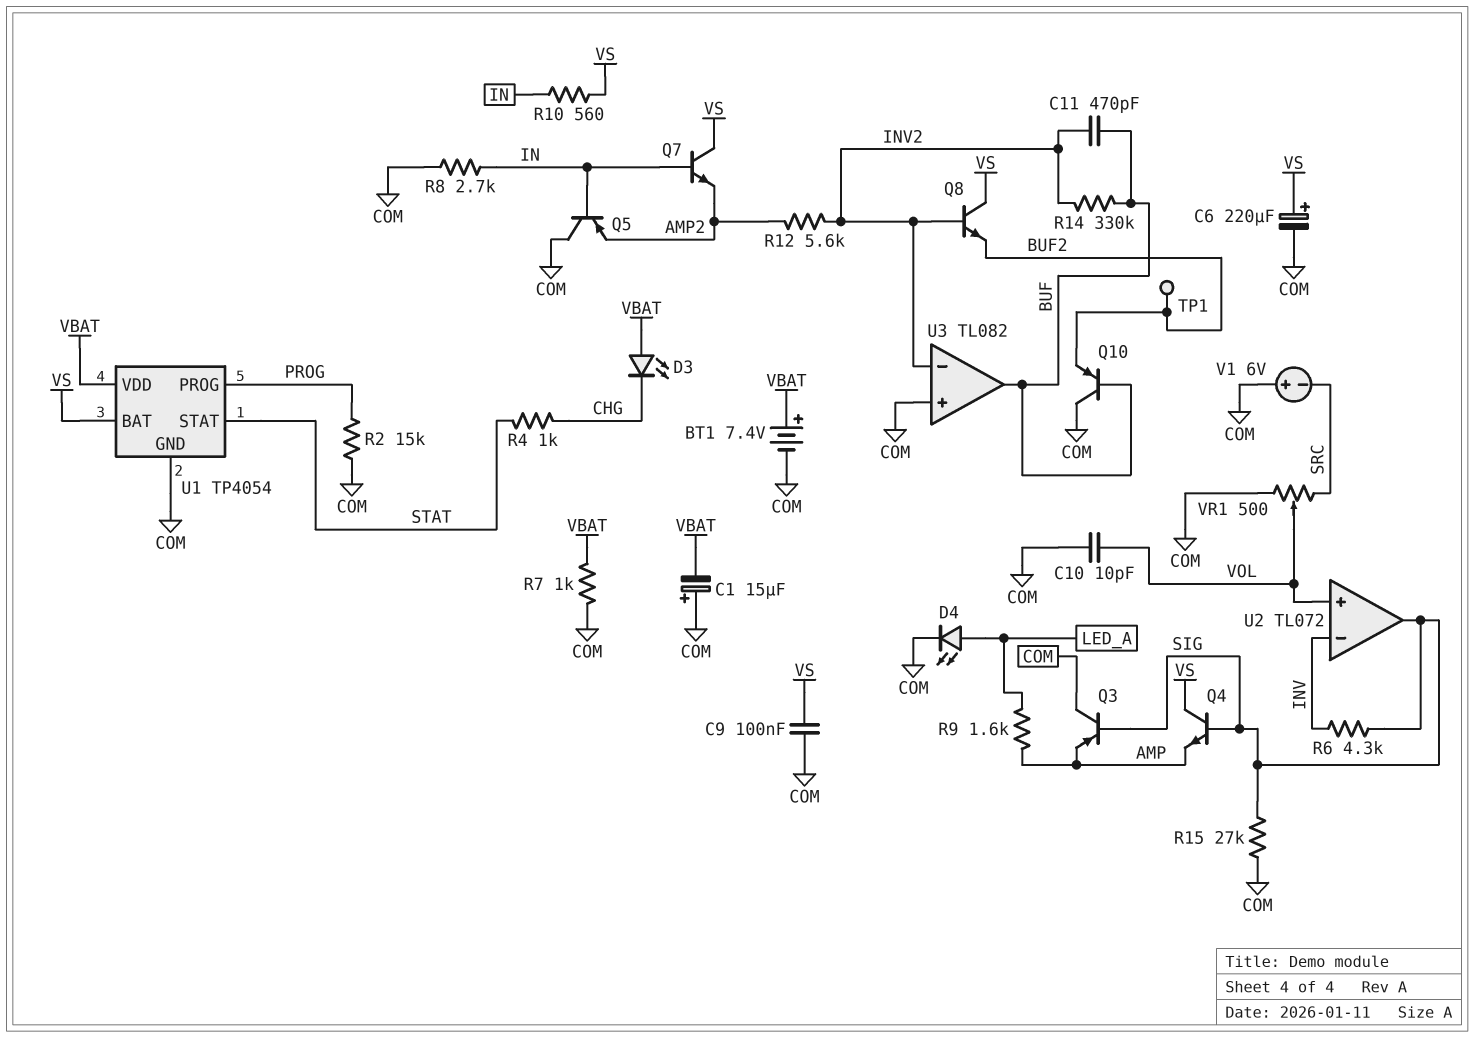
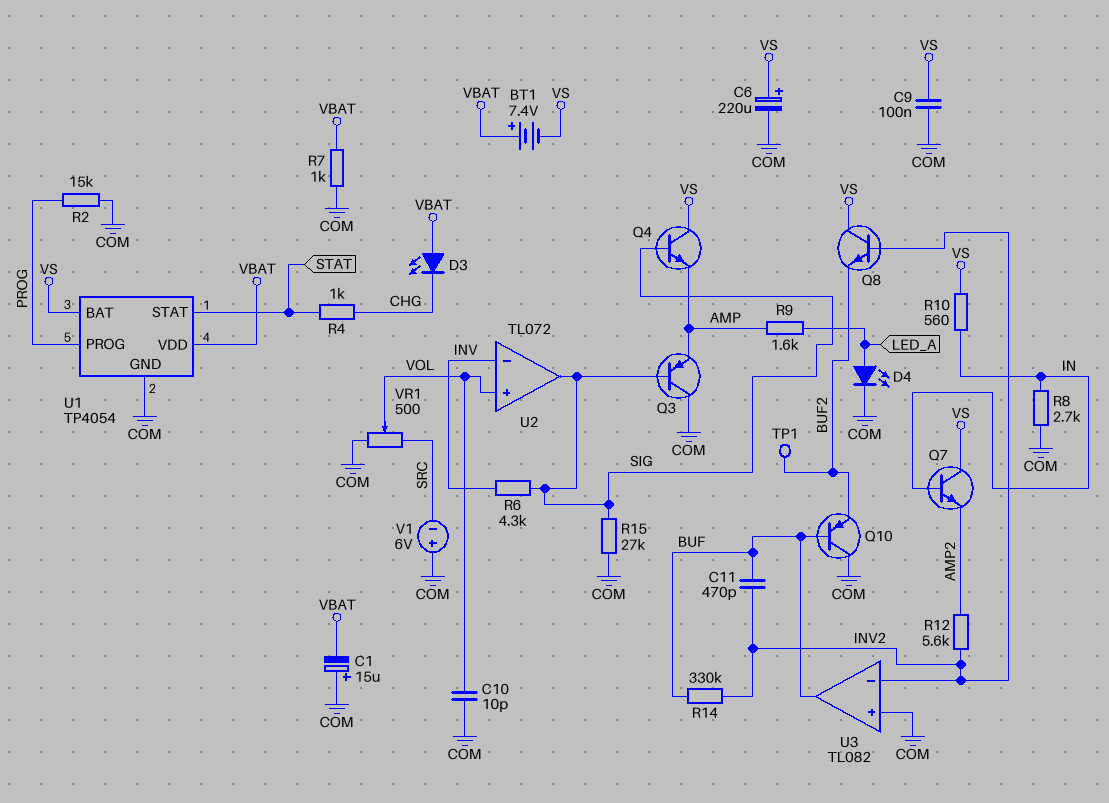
BT1: 7.4V (plus VBAT, minus COM) -> 7.4V (plus VBAT, minus VS)
Q5: PNP (B IN, C COM, E AMP2) -> none

